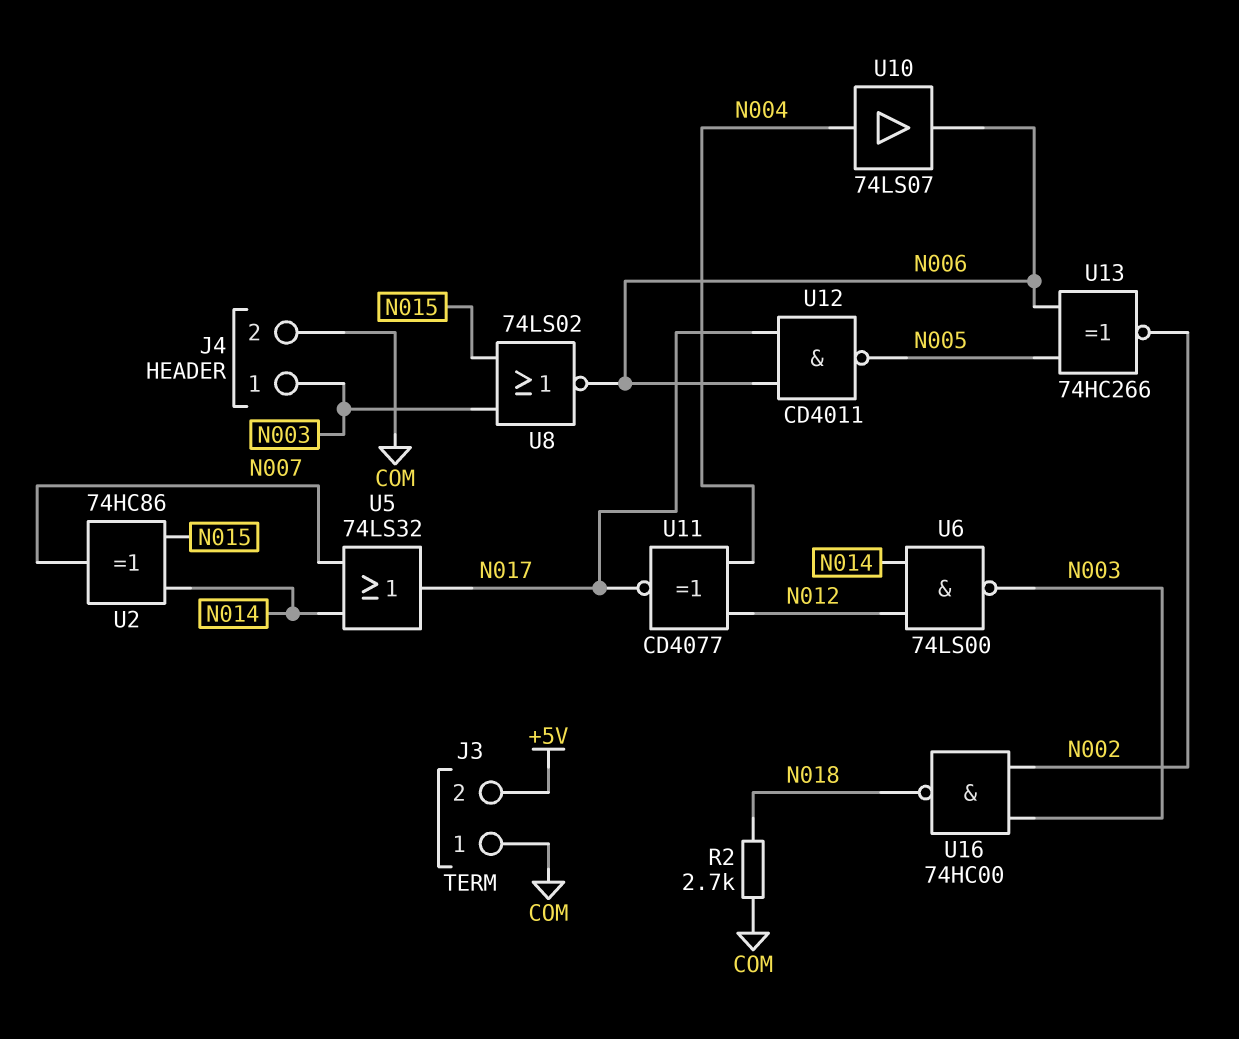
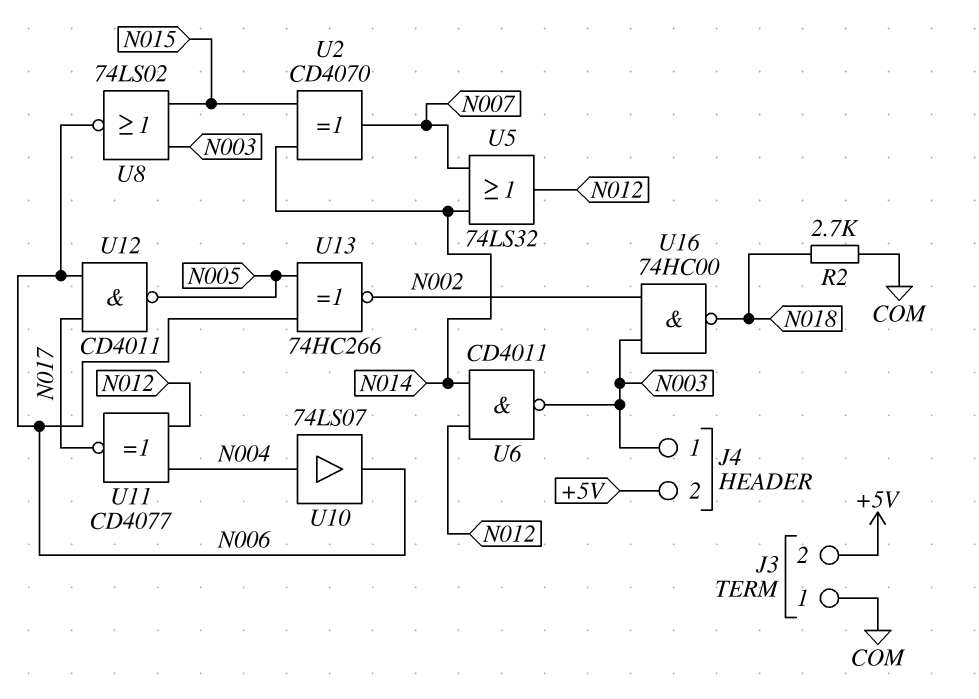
J4 pin 2: COM -> +5V
U2: XOR 74HC86 (in N014, in N015, out N007) -> XOR CD4070 (in N014, in N015, out N007)
U5: OR 74LS32 (in N007, in N014, out N017) -> OR 74LS32 (in N007, in N014, out N012)
U6: NAND 74LS00 (in N012, in N014, out N003) -> NAND CD4011 (in N012, in N014, out N003)

